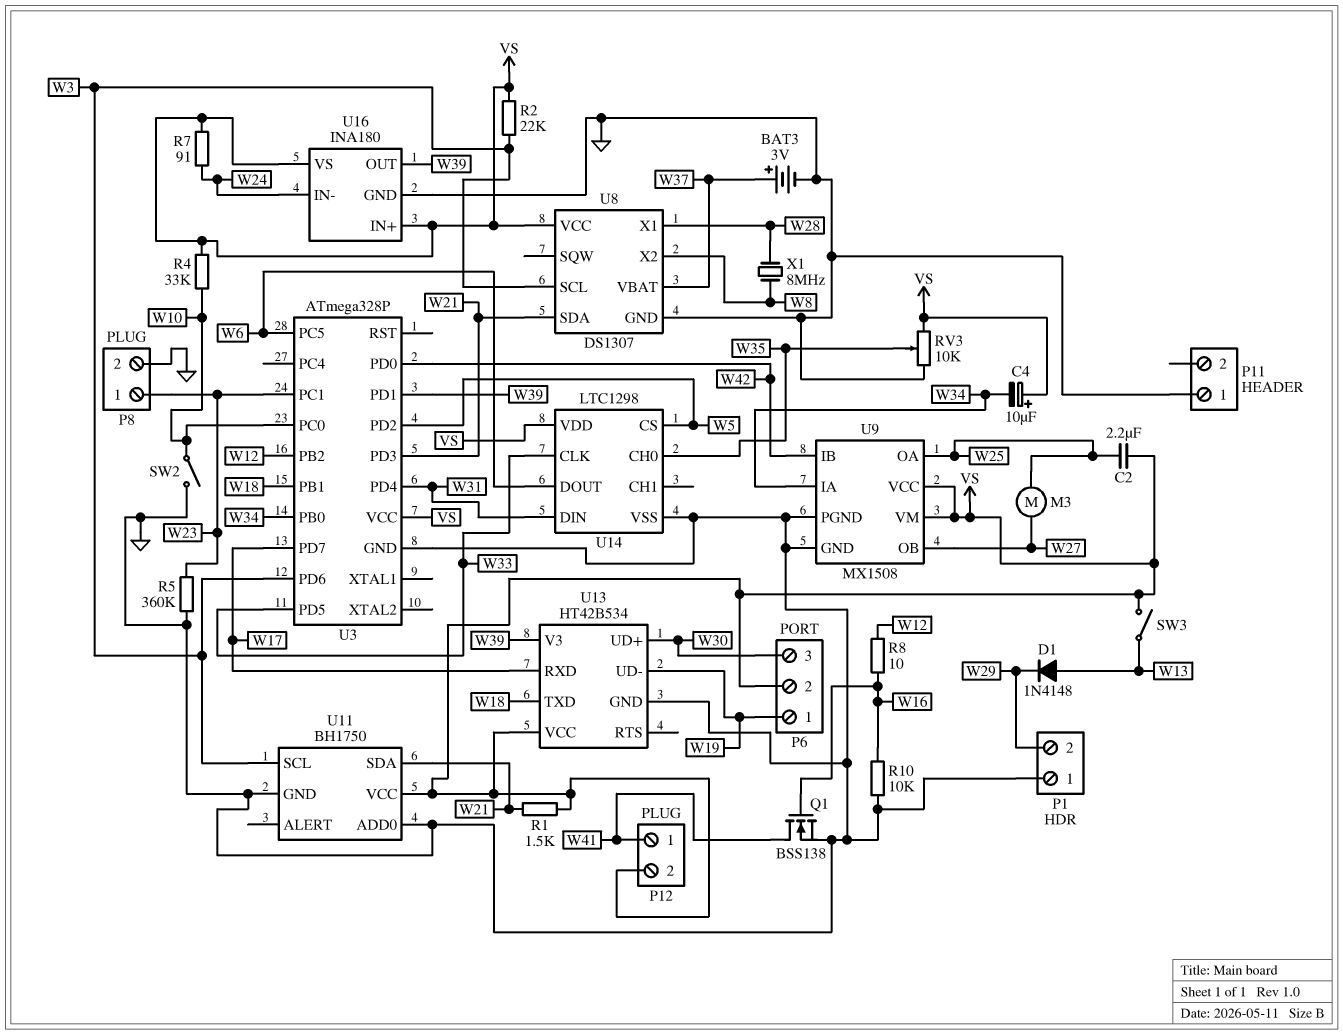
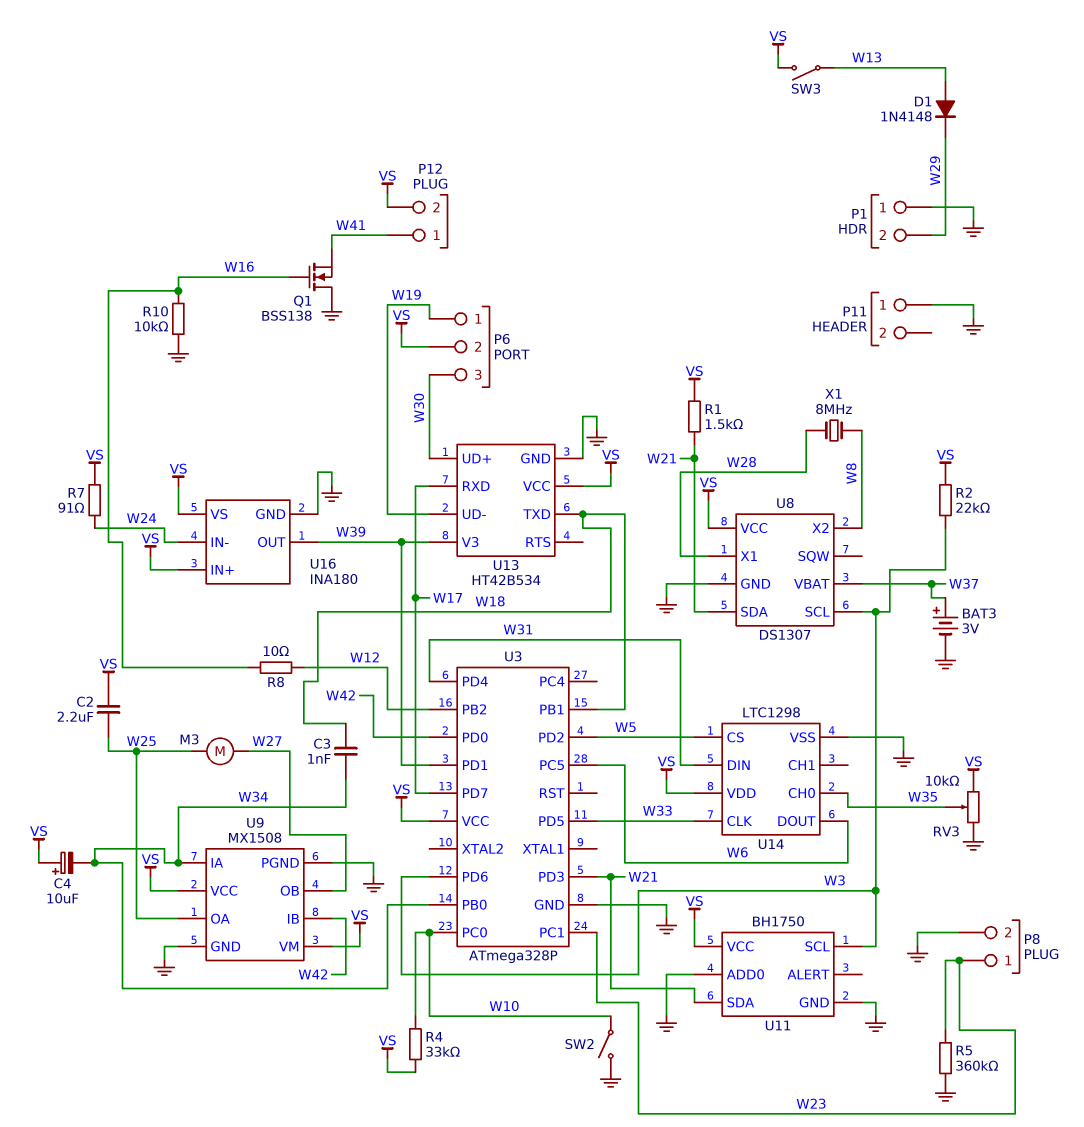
C3: none -> 1nF (W18, W34)
Q1: NMOS BSS138 (G W16, D W41, S GND) -> NMOS BSS138 (G W16, D GND, S W41)

